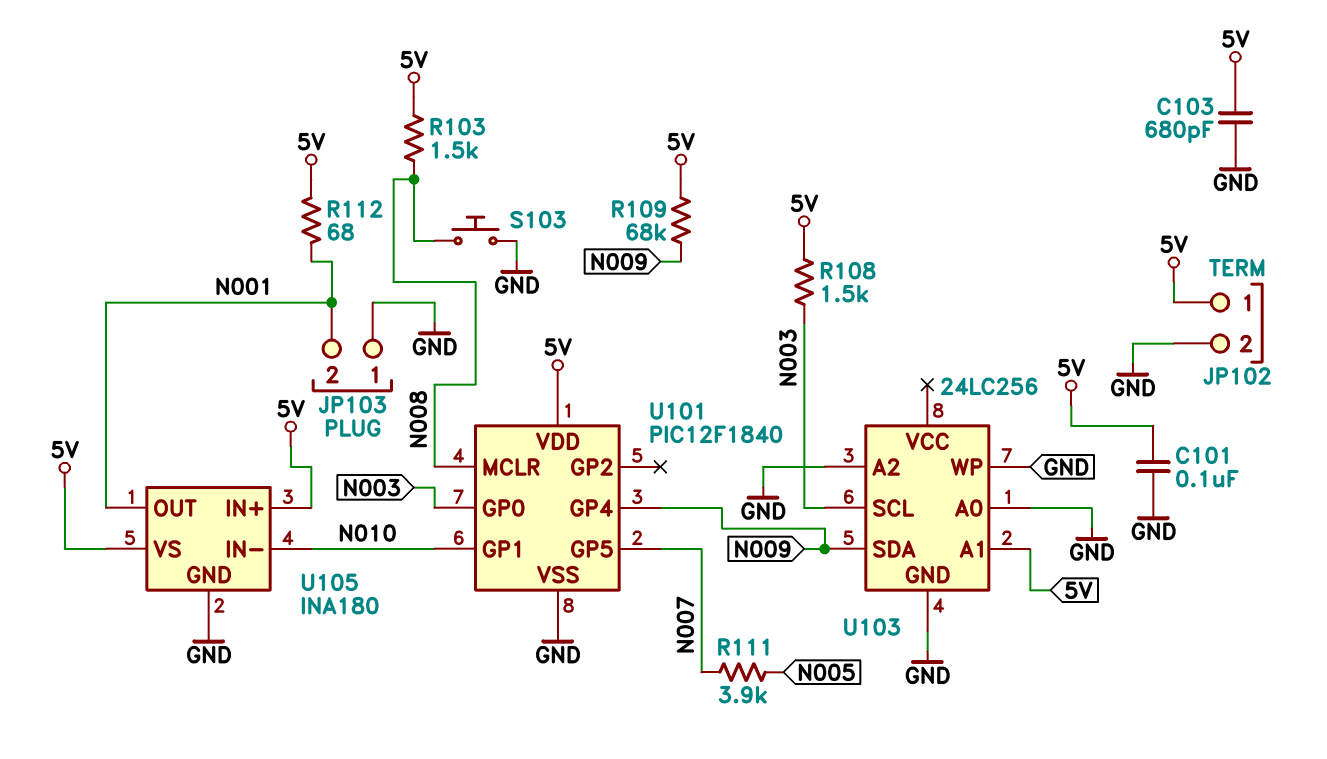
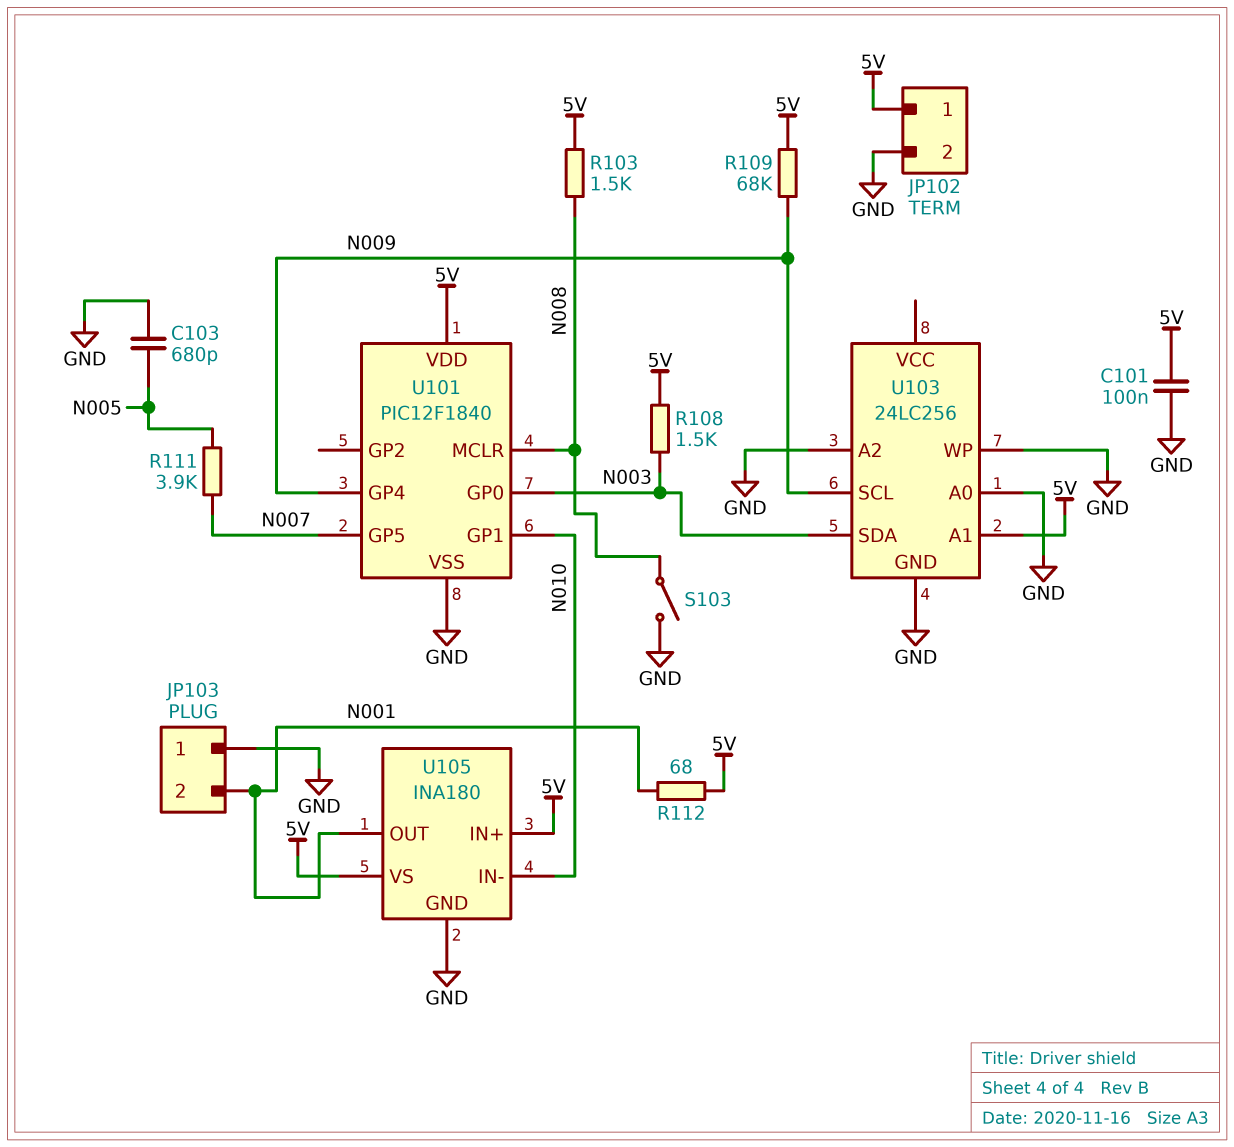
C103: 680pF (5V, GND) -> 680pF (GND, N005)
S103: button (GND, N008) -> switch (GND, N008)
U103 pin SCL: N003 -> N009
U103 pin SDA: N009 -> N003

